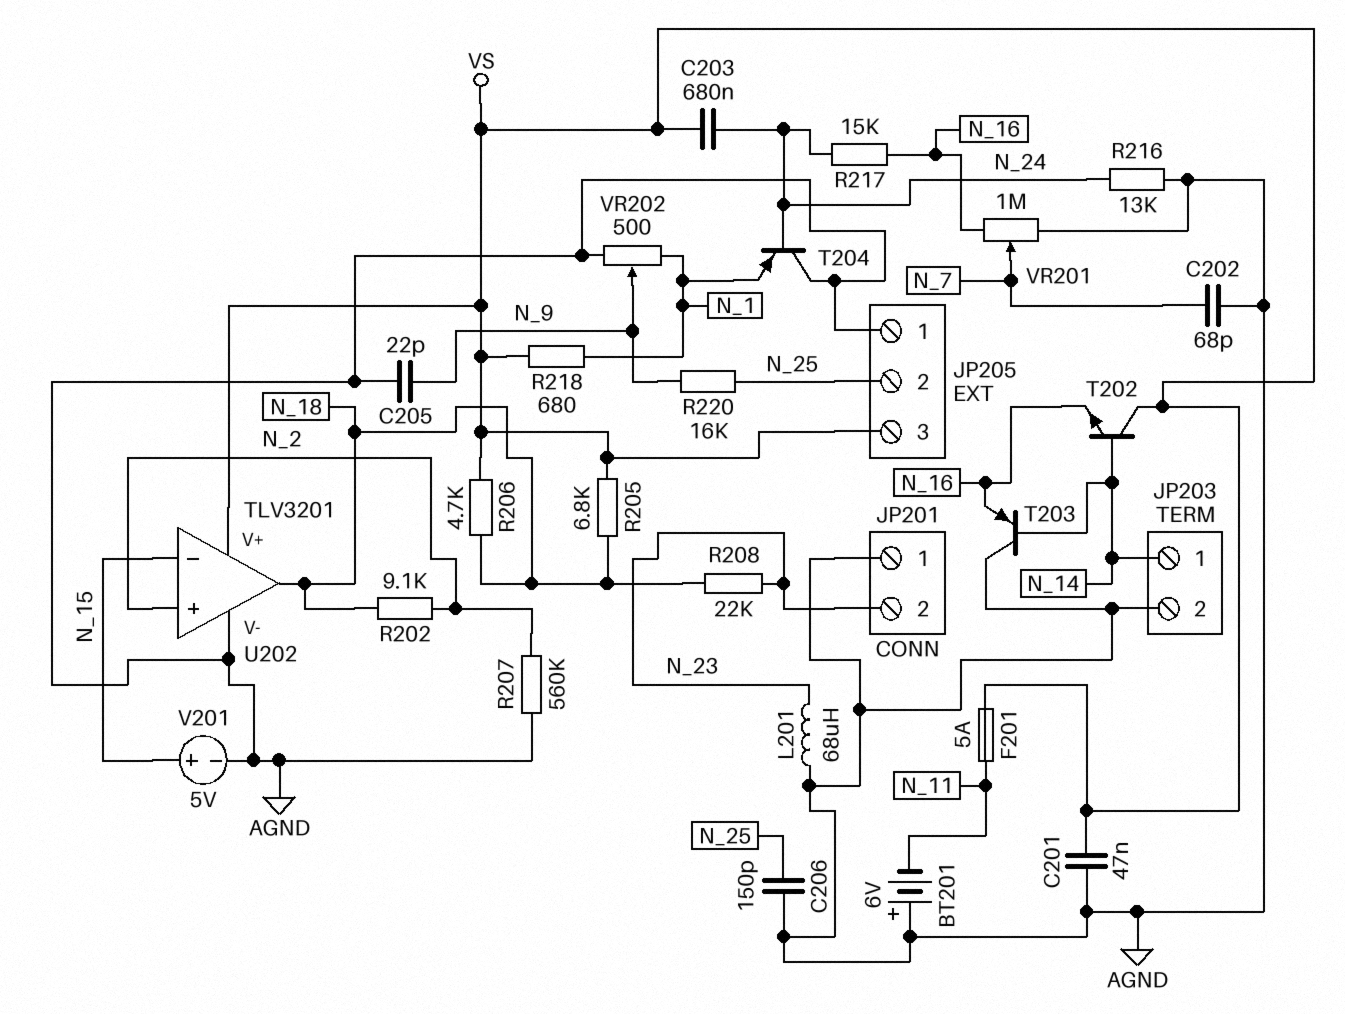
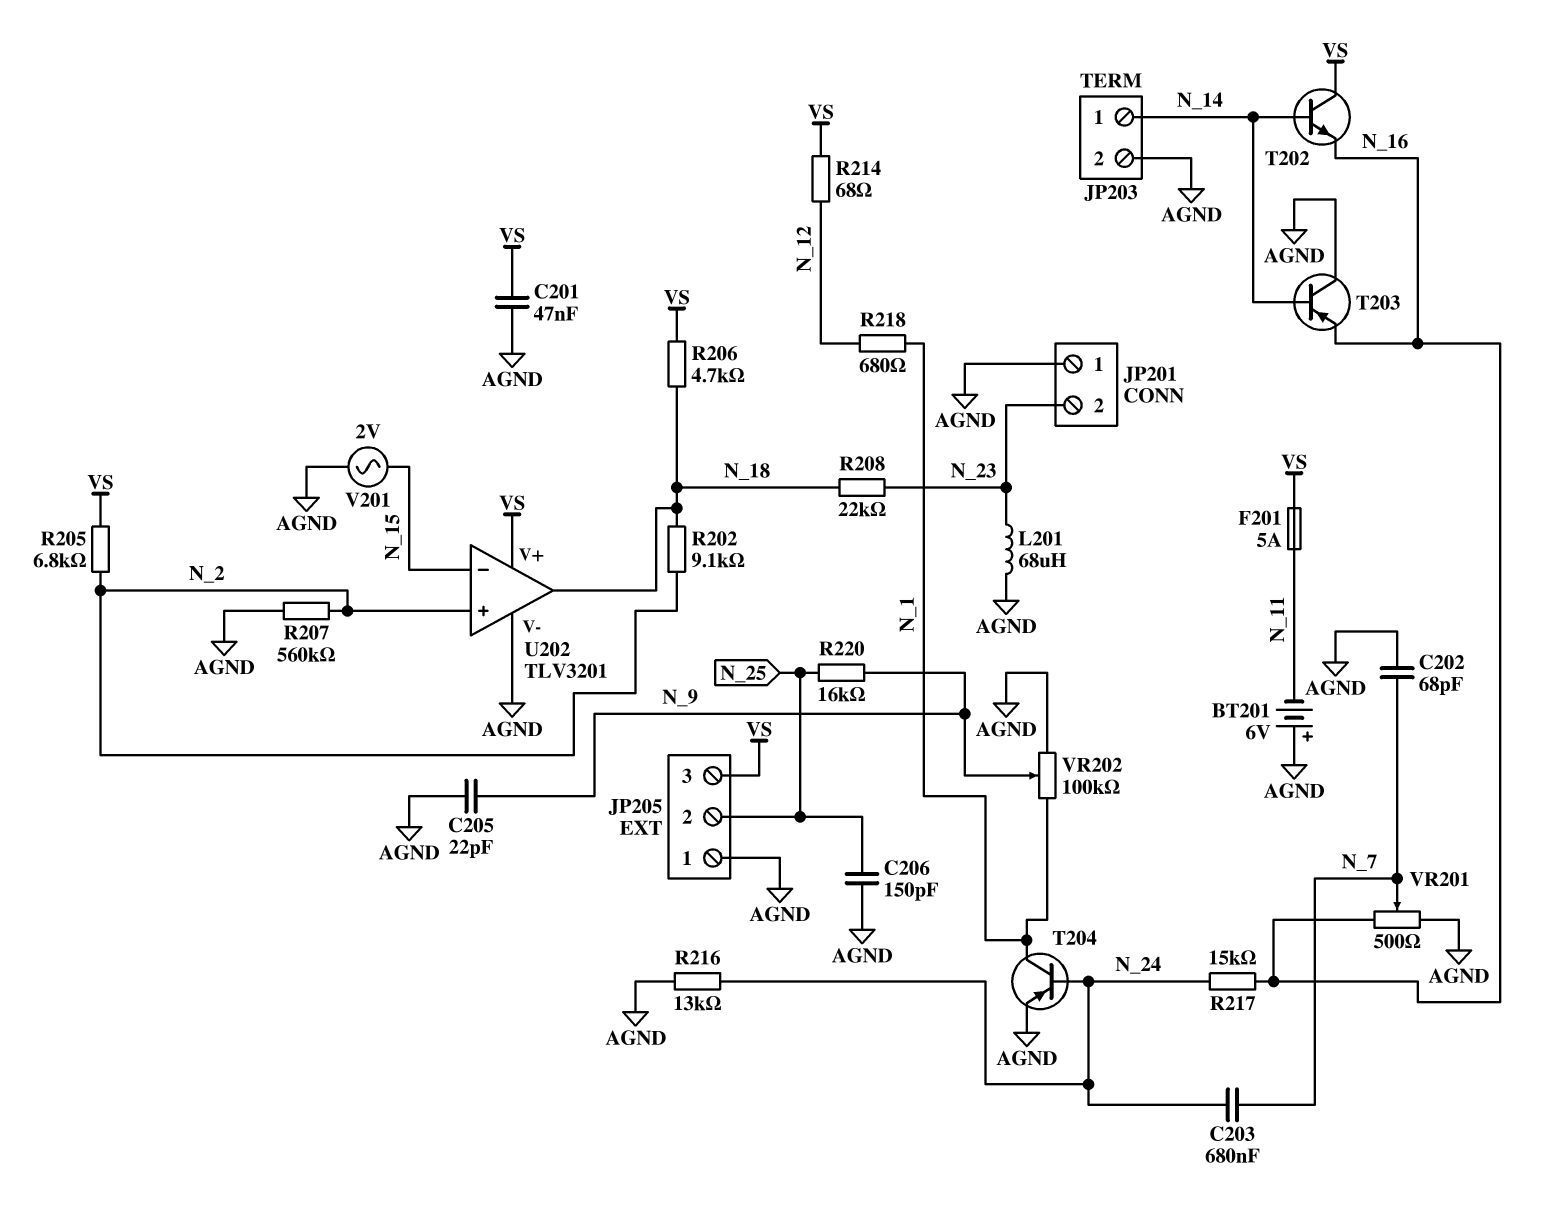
C203: 680nF (N_24, VS) -> 680nF (N_7, N_24)
R205: 6.8k (N_18, VS) -> 6.8k (N_2, VS)
R214: none -> 68 (N_12, VS)
R218: 680 (N_1, VS) -> 680 (N_1, N_12)
T204: PNP (B N_24, C AGND, E N_1) -> PNP (B N_24, C N_1, E AGND)
V201: 5V (plus N_15, minus AGND) -> AC 2V (AGND, N_15)
VR201: 1M (AGND, N_16, wiper N_7) -> 500 (AGND, N_16, wiper N_7)
VR202: 500 (AGND, N_1, wiper N_9) -> 100k (AGND, N_1, wiper N_9)

